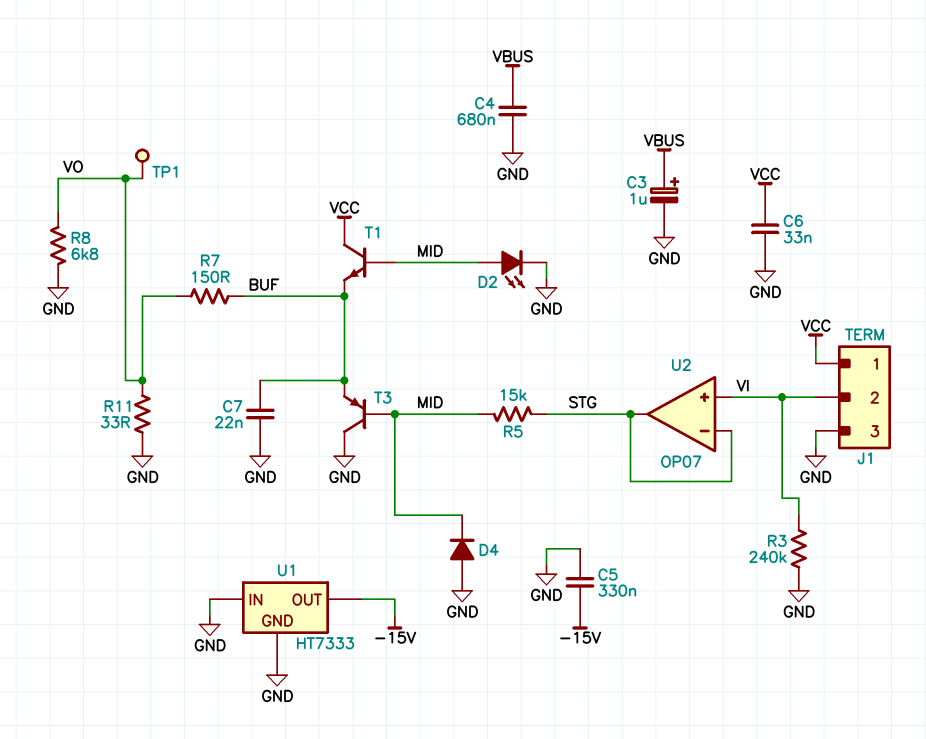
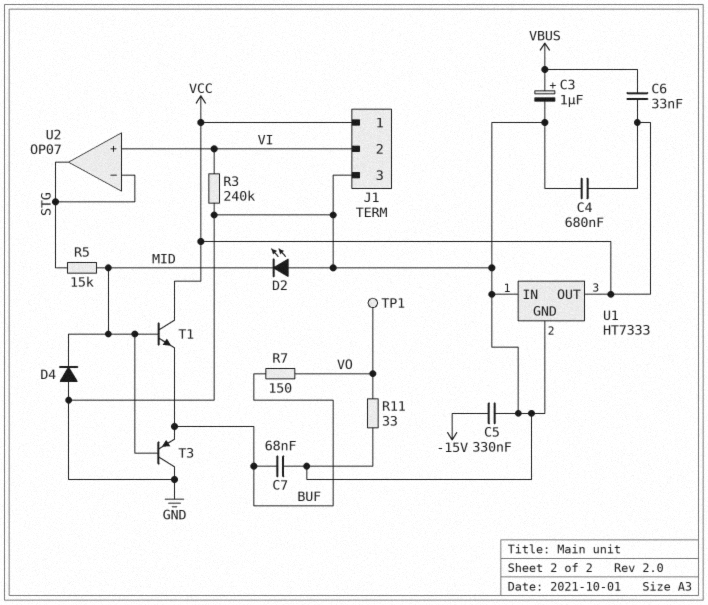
C4: 680nF (GND, VBUS) -> 680nF (GND, VCC)
C6: 33nF (GND, VCC) -> 33nF (VBUS, VCC)
C7: 22nF (BUF, GND) -> 68nF (BUF, GND)
D2: LED (A MID, K GND) -> LED (A GND, K MID)
R8: 6.8k (GND, VO) -> none
U1 pin OUT: -15V -> VCC

